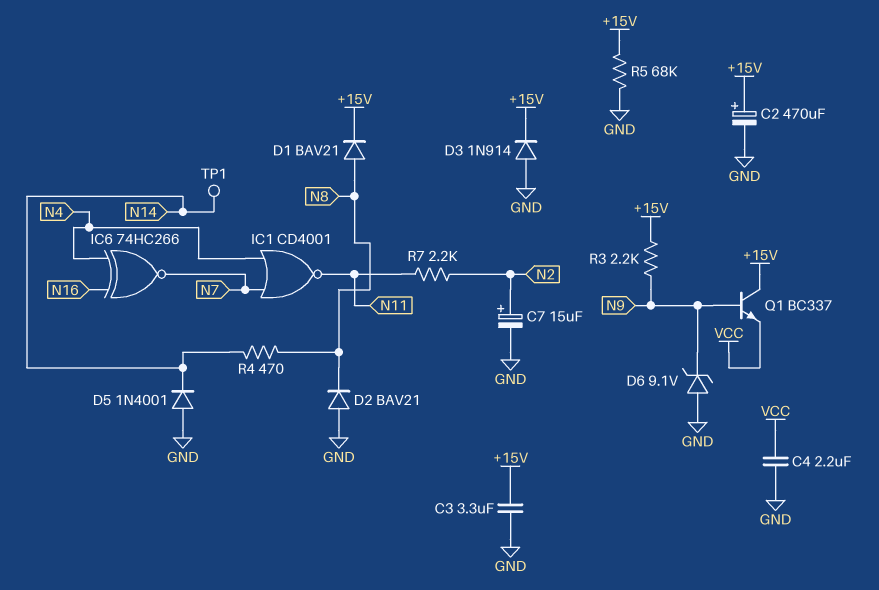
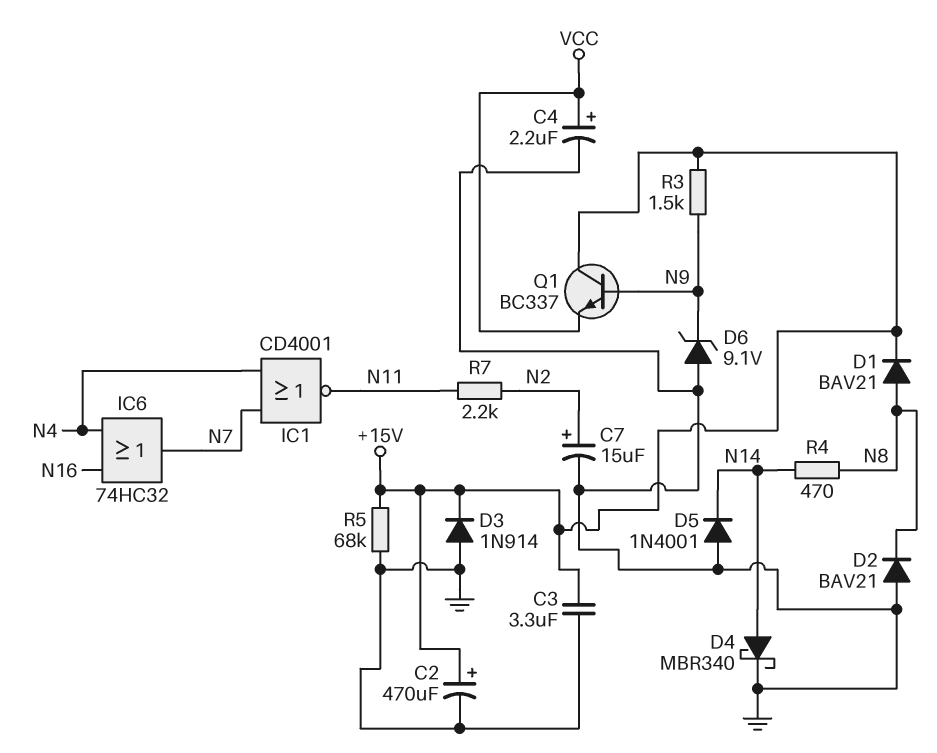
C4: 2.2uF (GND, VCC) -> 2.2uF (plus VCC, minus GND)
D4: none -> schottky MBR340 (A N14, K GND)
IC6: XNOR 74HC266 (in N4, in N16, out N7) -> OR 74HC32 (in N4, in N16, out N7)
R3: 2.2k (+15V, N9) -> 1.5k (+15V, N9)
TP1: test point (N14) -> none

